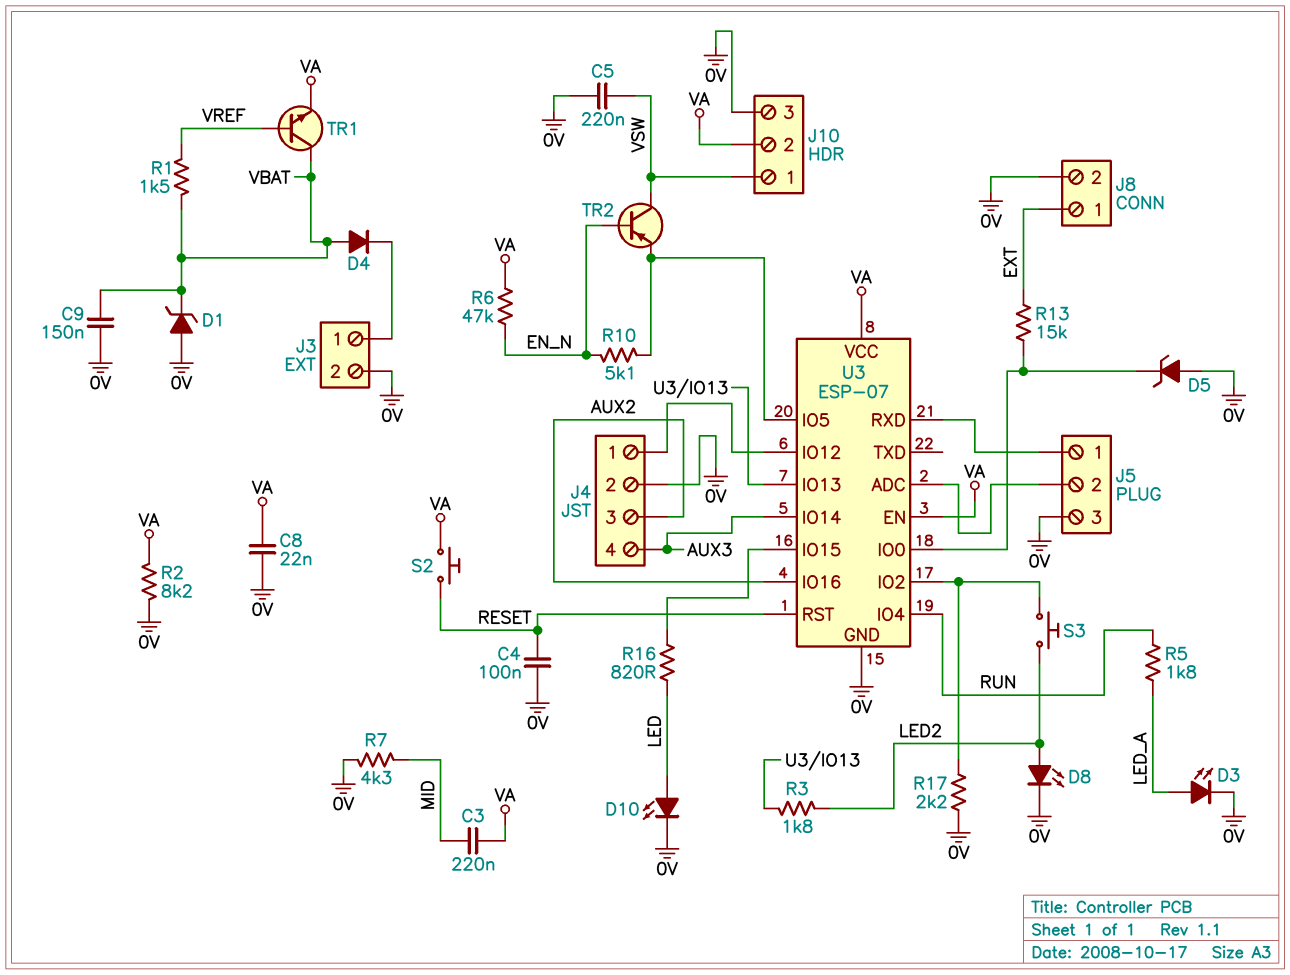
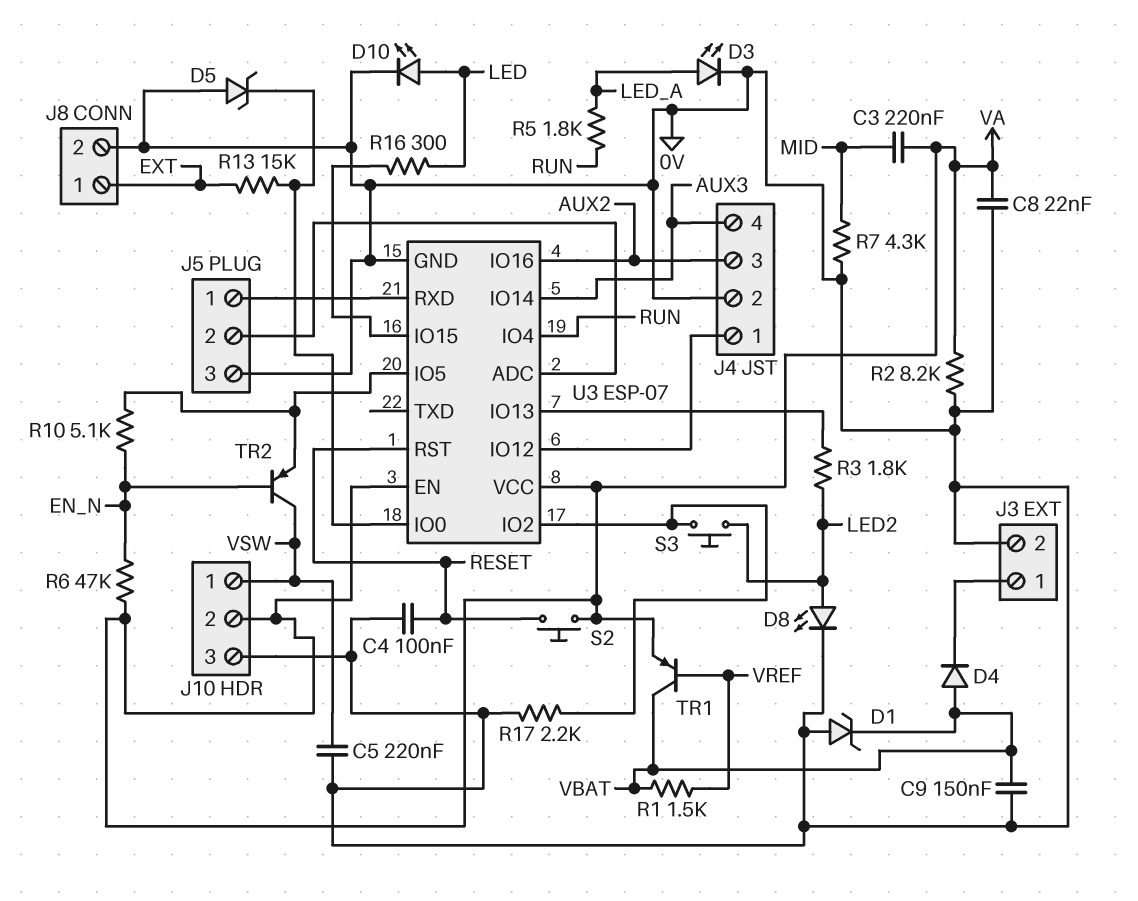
R16: 820 (LED, U3/IO15) -> 300 (LED, U3/IO15)
TR1: NPN (B VREF, C VBAT, E VA) -> PNP (B VREF, C VBAT, E VA)

